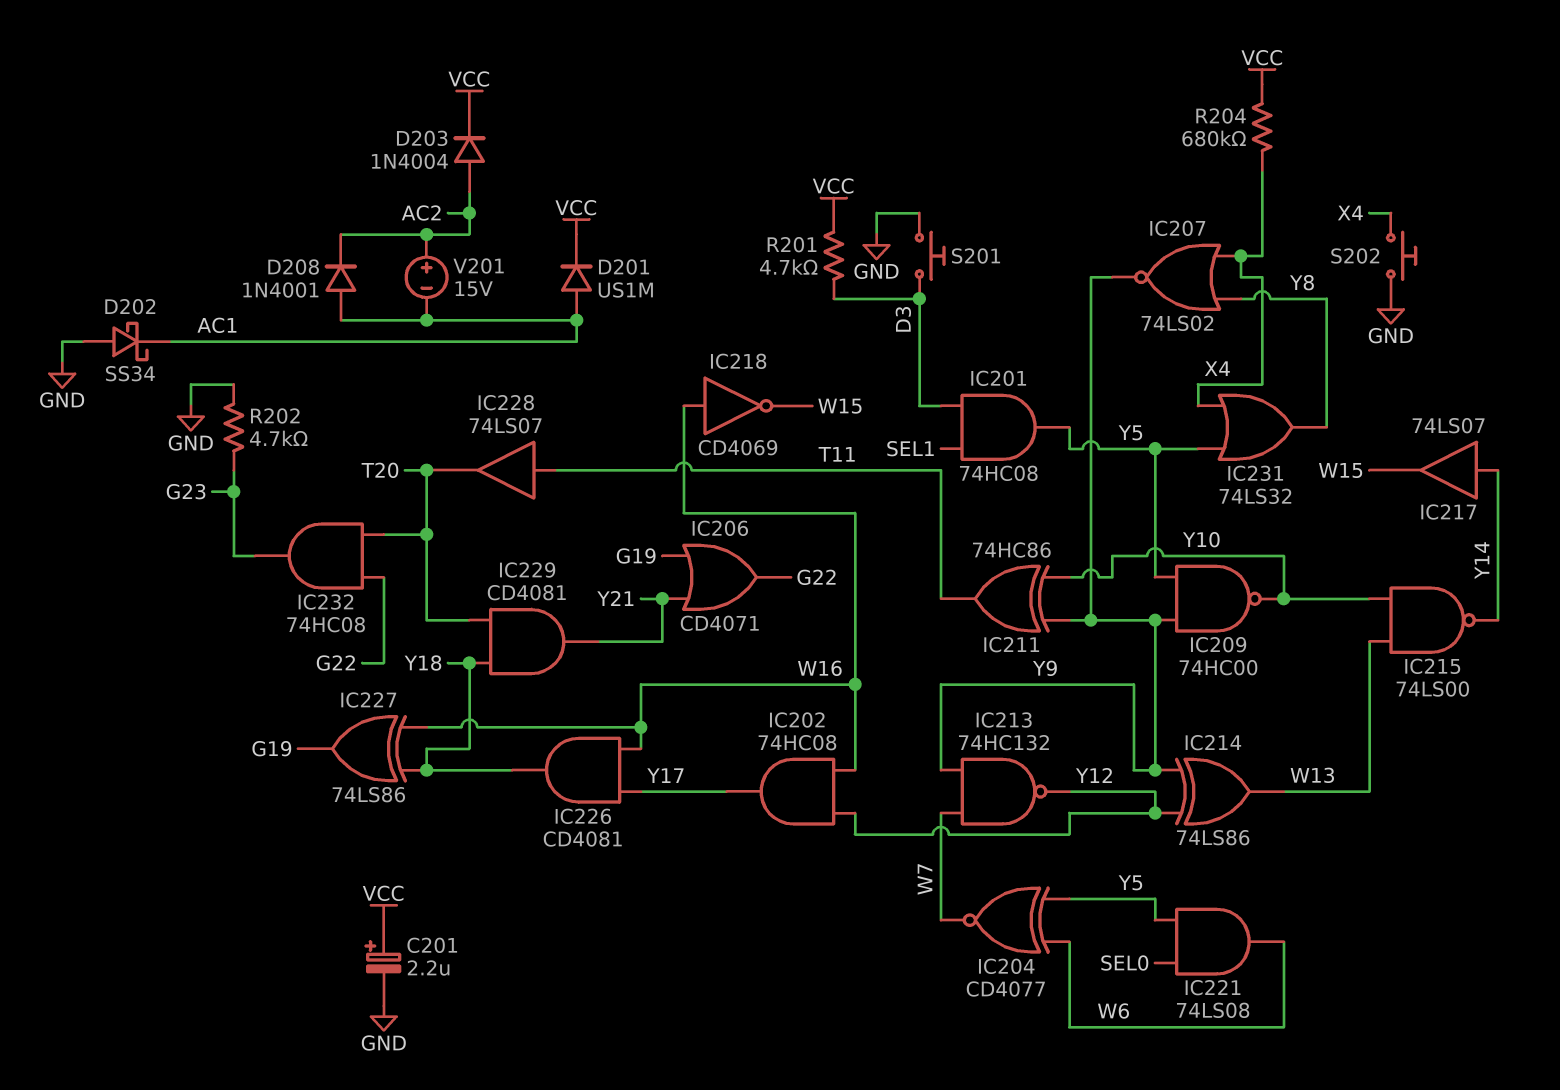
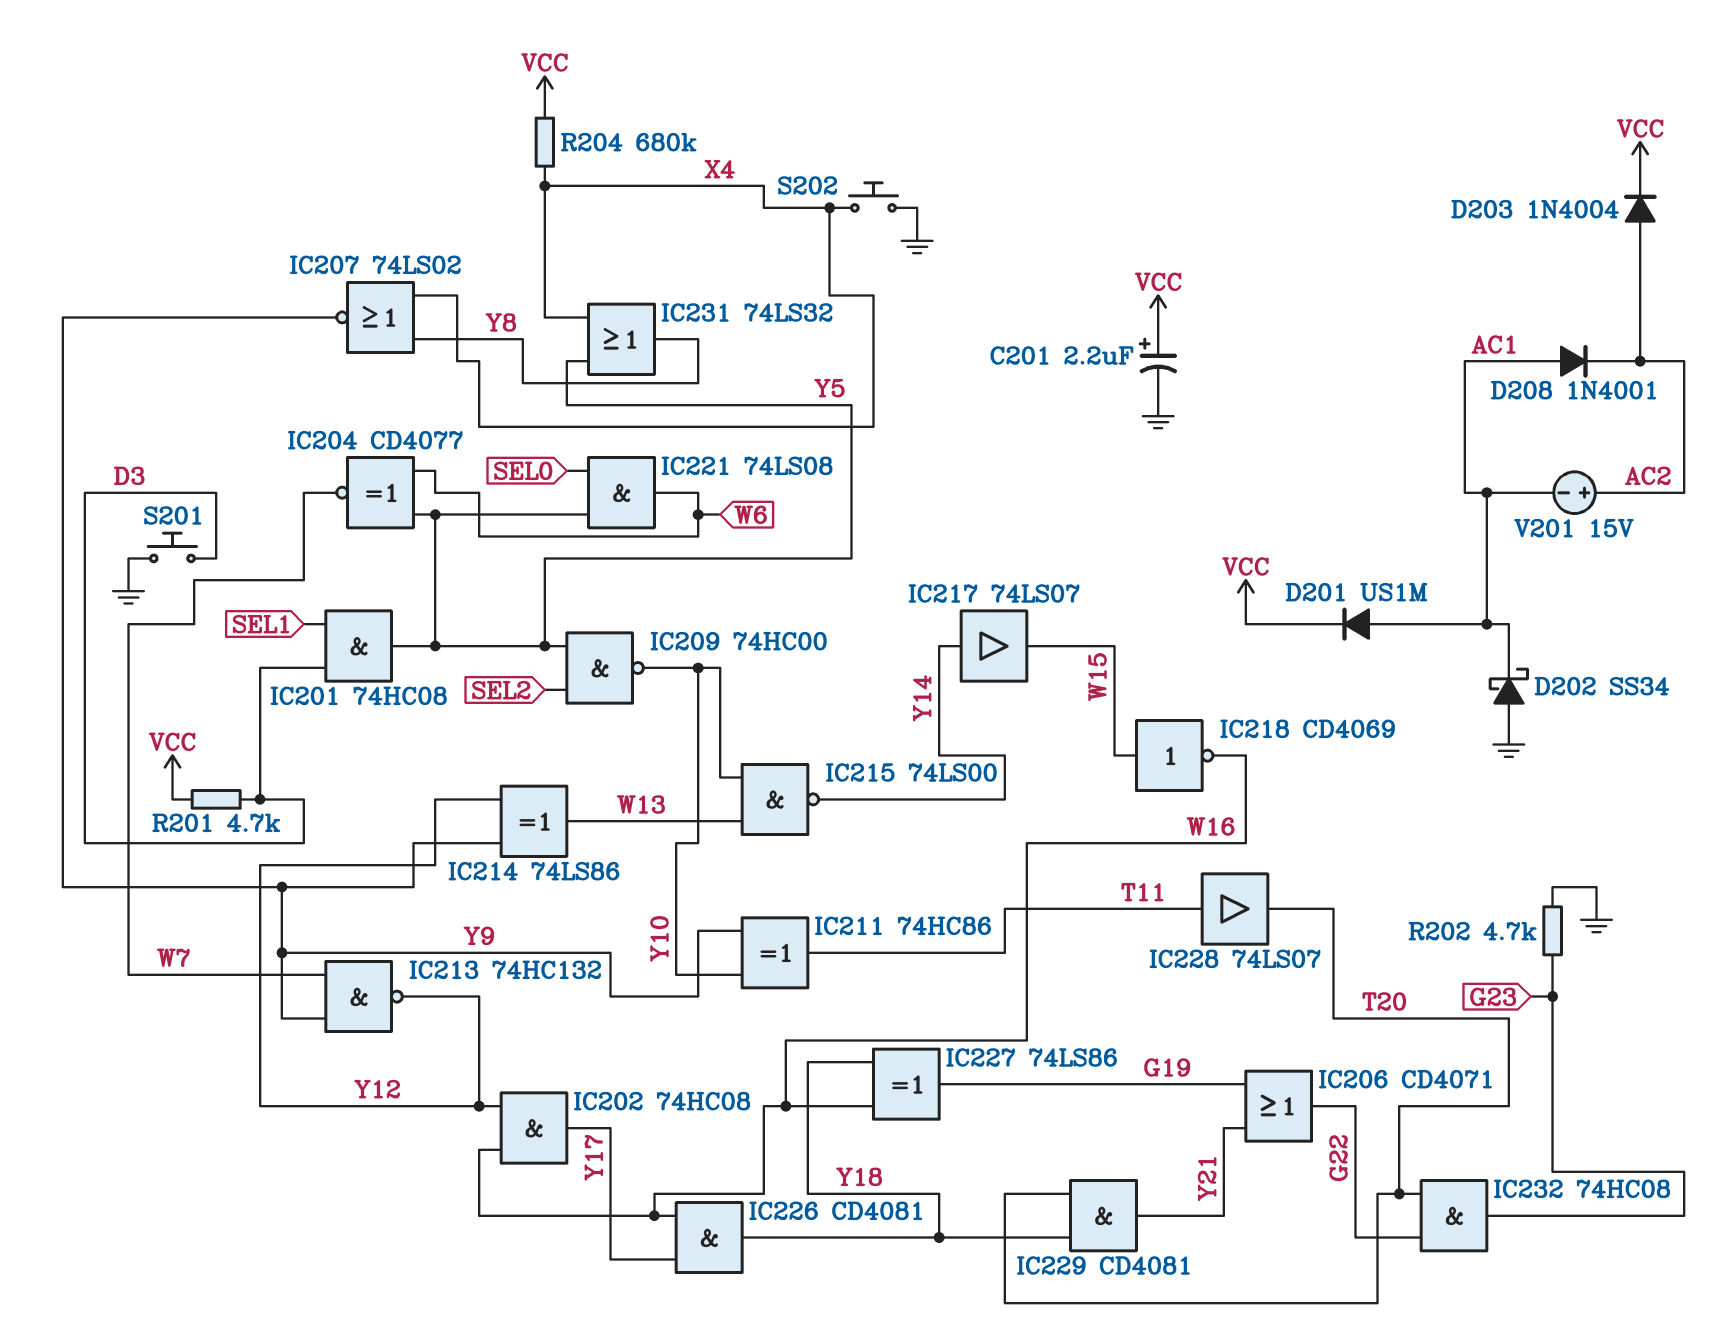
IC209: NAND 74HC00 (in Y5, in Y9, out Y10) -> NAND 74HC00 (in SEL2, in Y5, out Y10)
IC218: NOT CD4069 (in W16, out W15) -> NOT CD4069 (in W15, out W16)

